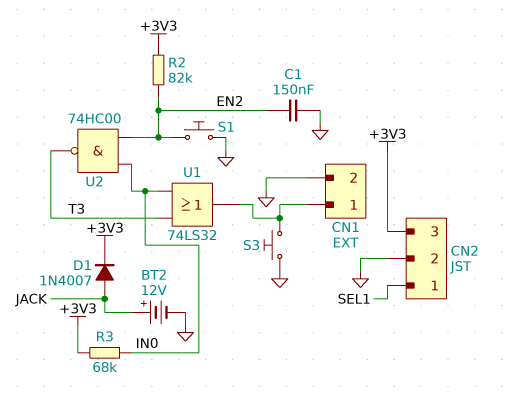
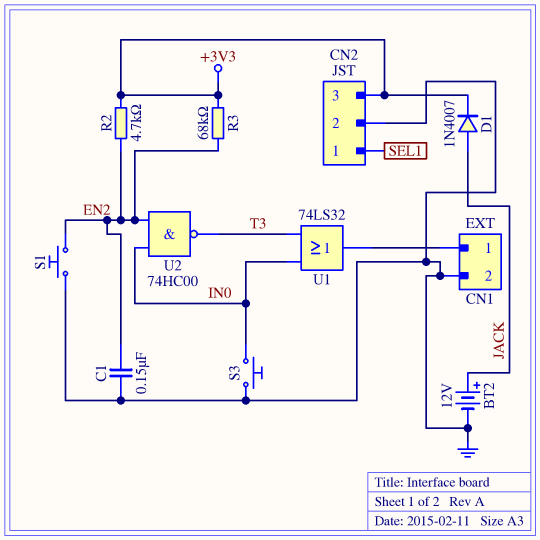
R2: 82k (+3V3, EN2) -> 4.7k (+3V3, EN2)
R3: 68k (+3V3, IN0) -> 68k (+3V3, EN2)
S3: button (CN1/1, GND) -> button (GND, IN0)

